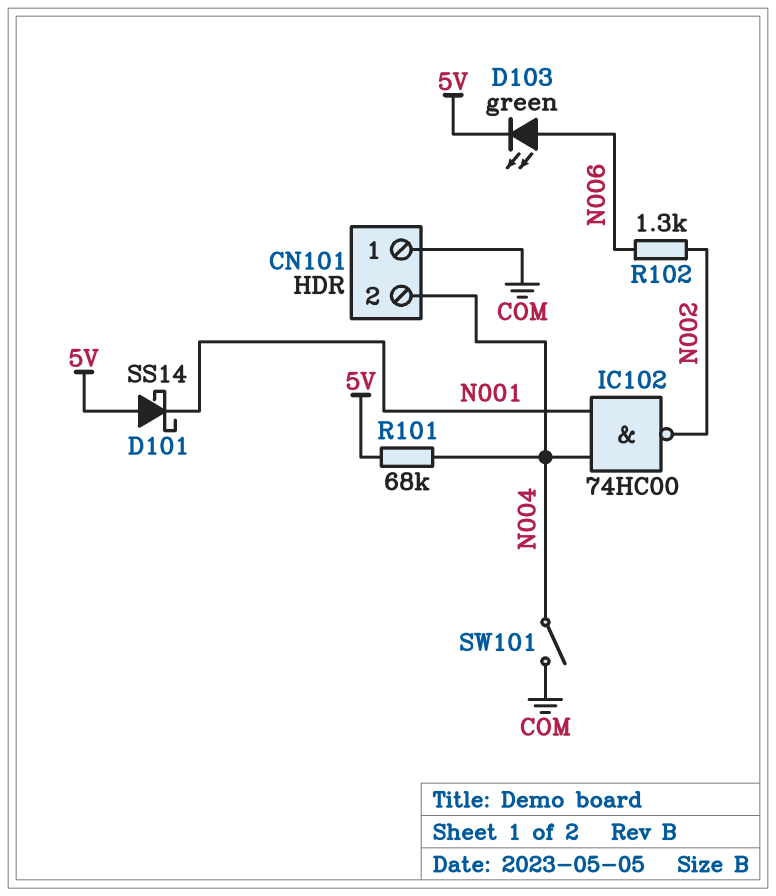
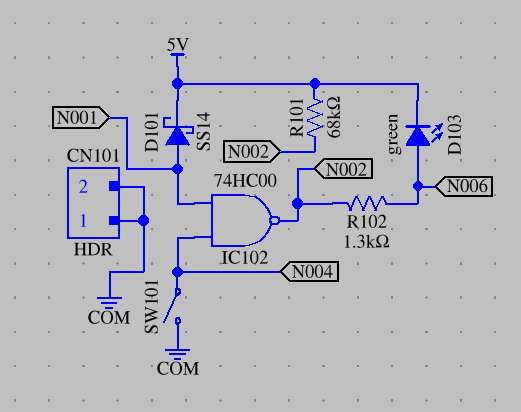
CN101 pin 2: N004 -> COM
D101: schottky SS14 (A 5V, K N001) -> schottky SS14 (A N001, K 5V)
R101: 68k (5V, N004) -> 68k (5V, N002)

